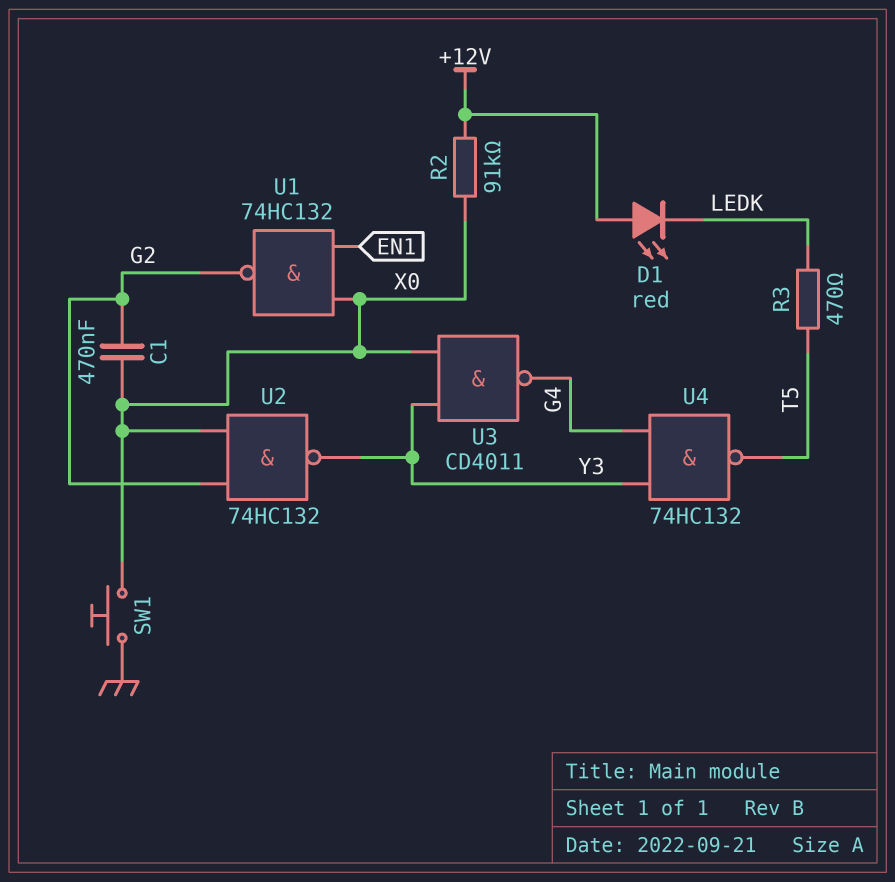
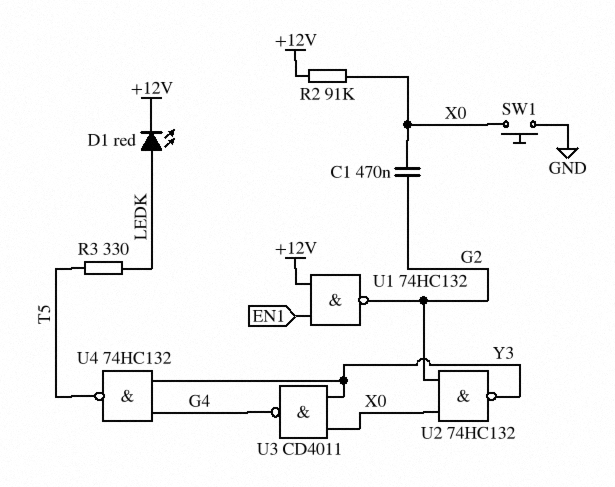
D1: LED red (A +12V, K LEDK) -> LED red (A LEDK, K +12V)
R3: 470 (LEDK, T5) -> 330 (LEDK, T5)
U1: NAND 74HC132 (in EN1, in X0, out G2) -> NAND 74HC132 (in +12V, in EN1, out G2)

